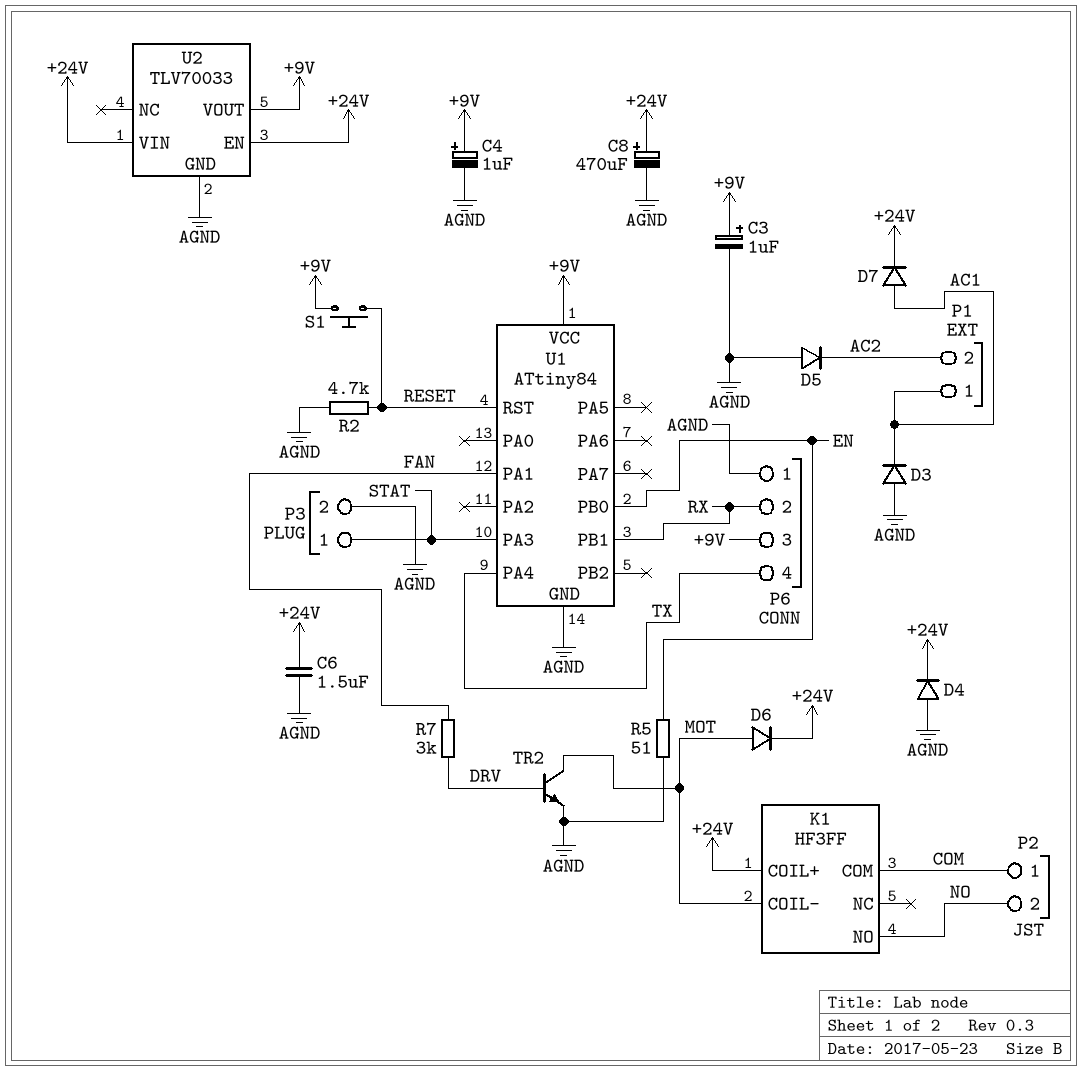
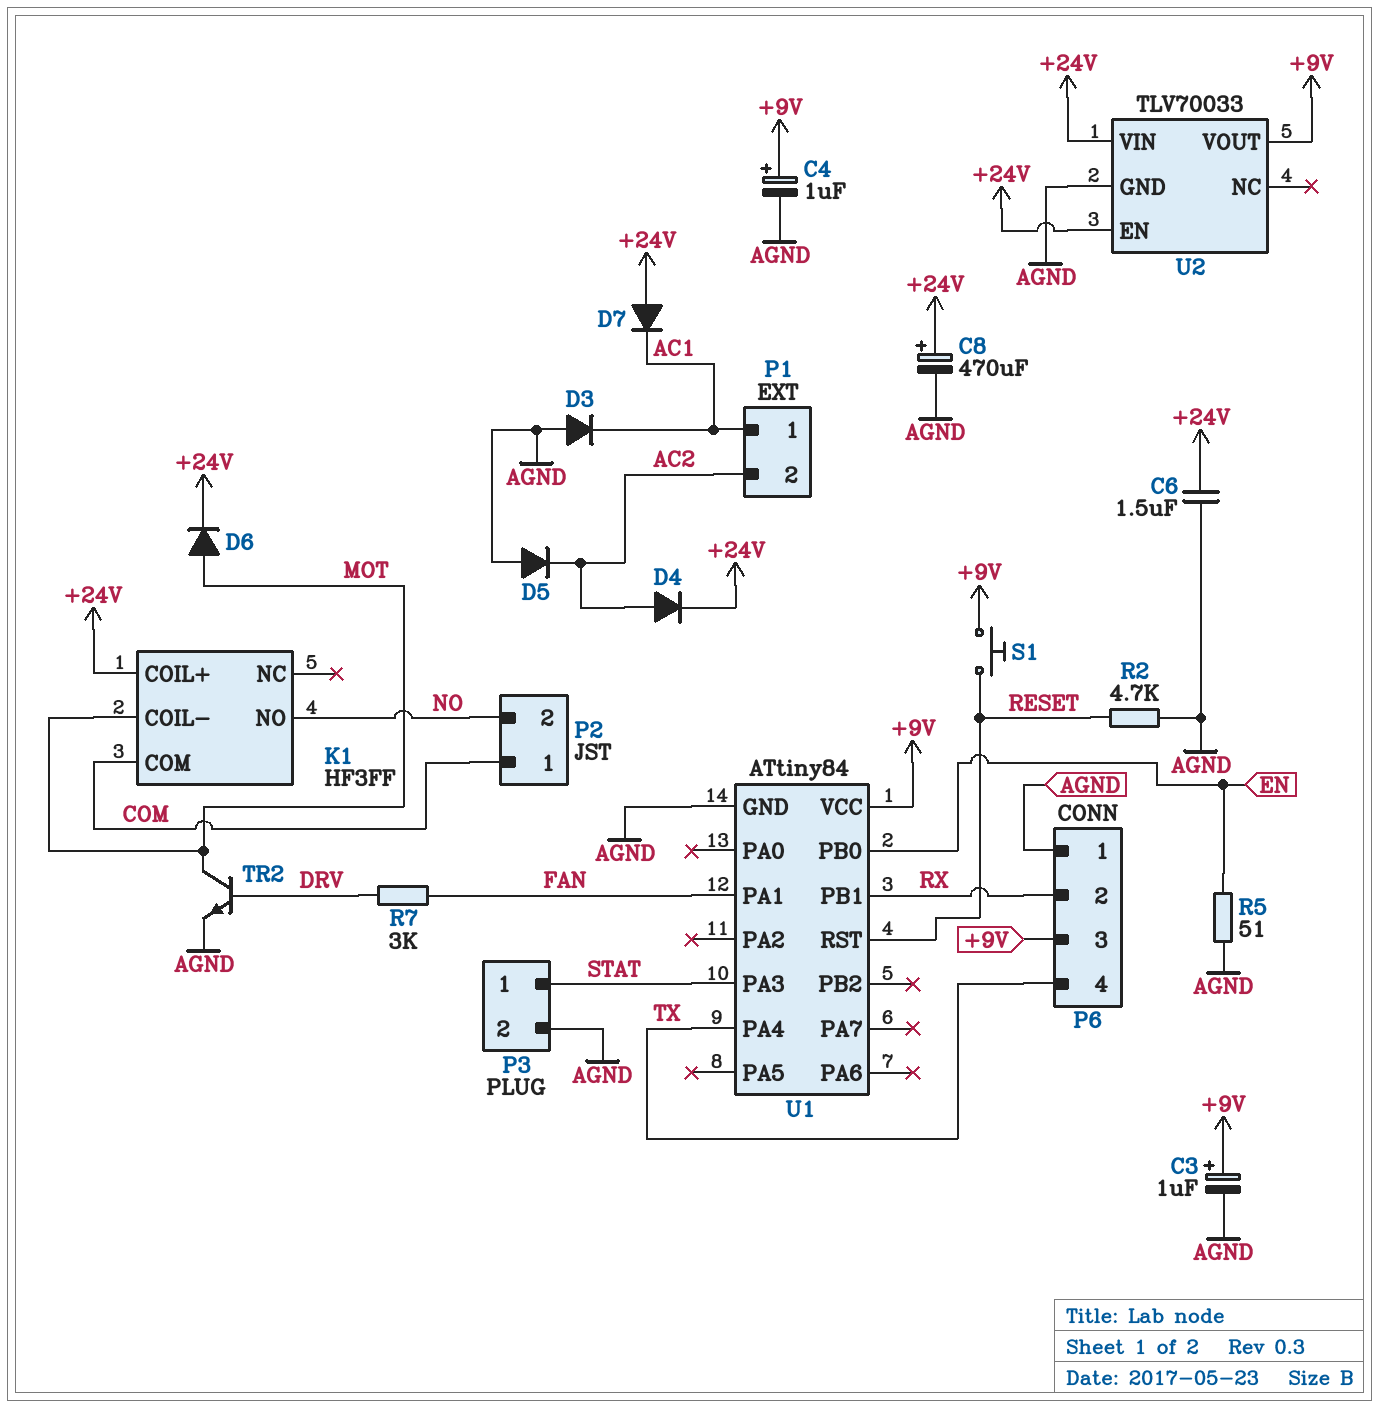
D4: diode (A AGND, K +24V) -> diode (A AC2, K +24V)
D7: diode (A AC1, K +24V) -> diode (A +24V, K AC1)

